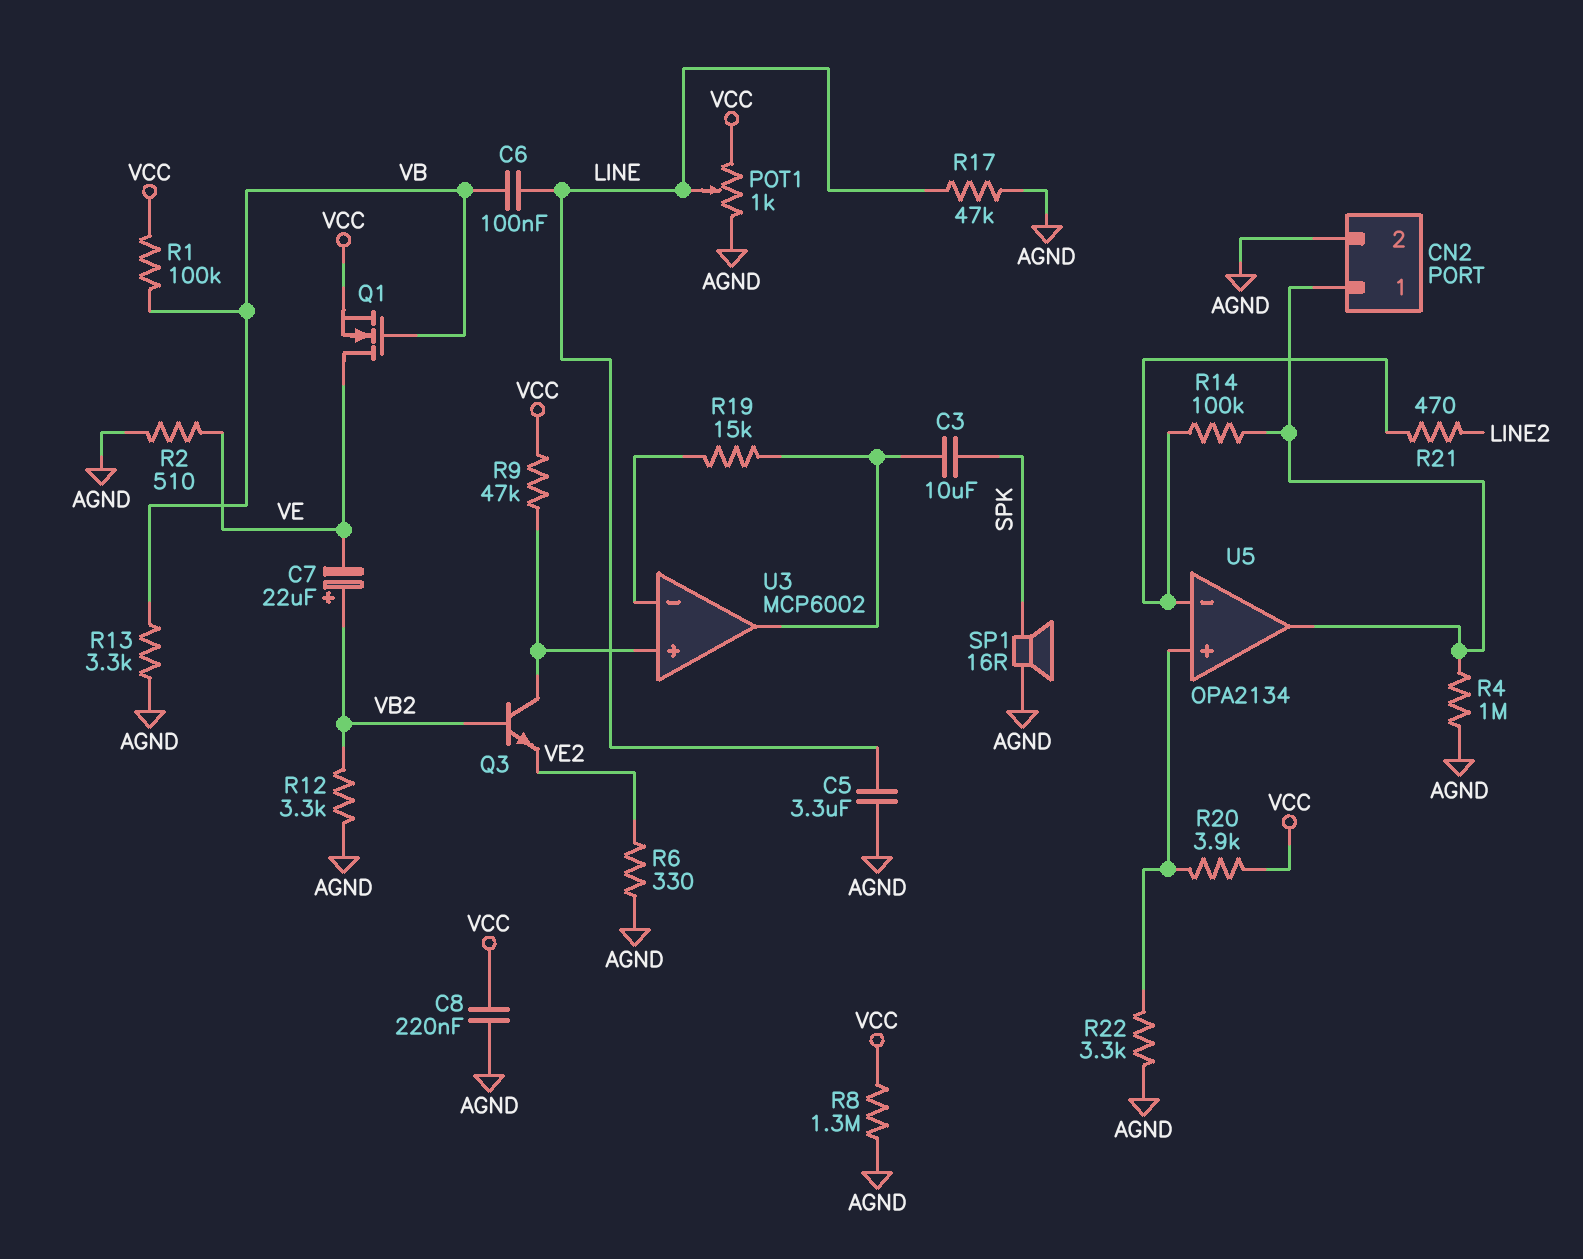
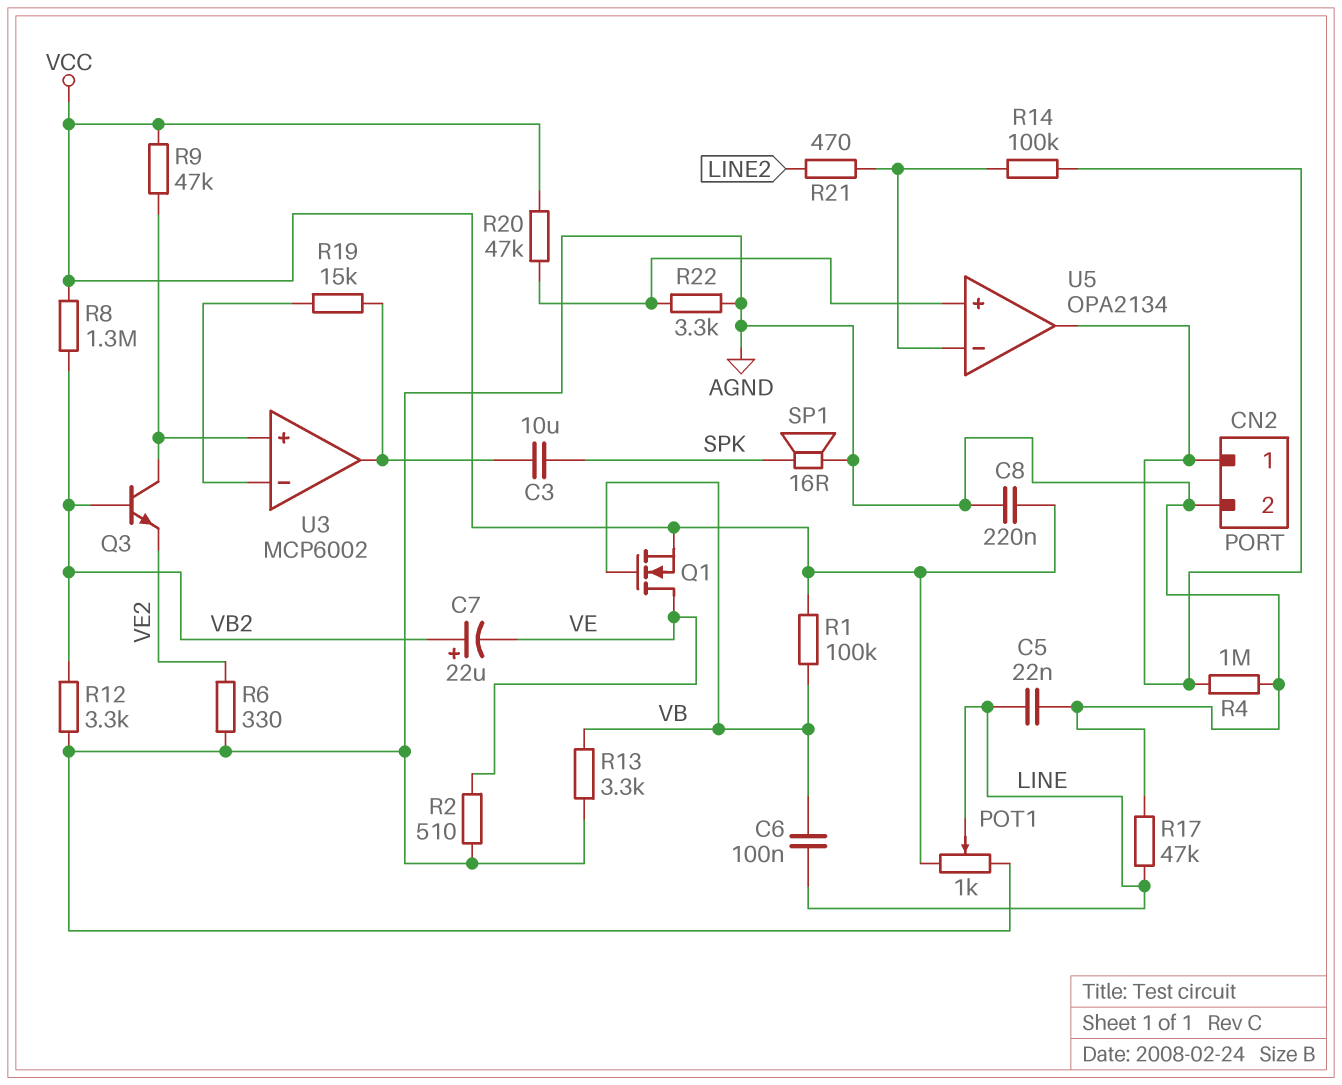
C5: 3.3uF (AGND, LINE) -> 22nF (AGND, LINE)
R8: 1.3M (AGND, VCC) -> 1.3M (VB2, VCC)
R20: 3.9k (U5/in+, VCC) -> 47k (U5/in+, VCC)

